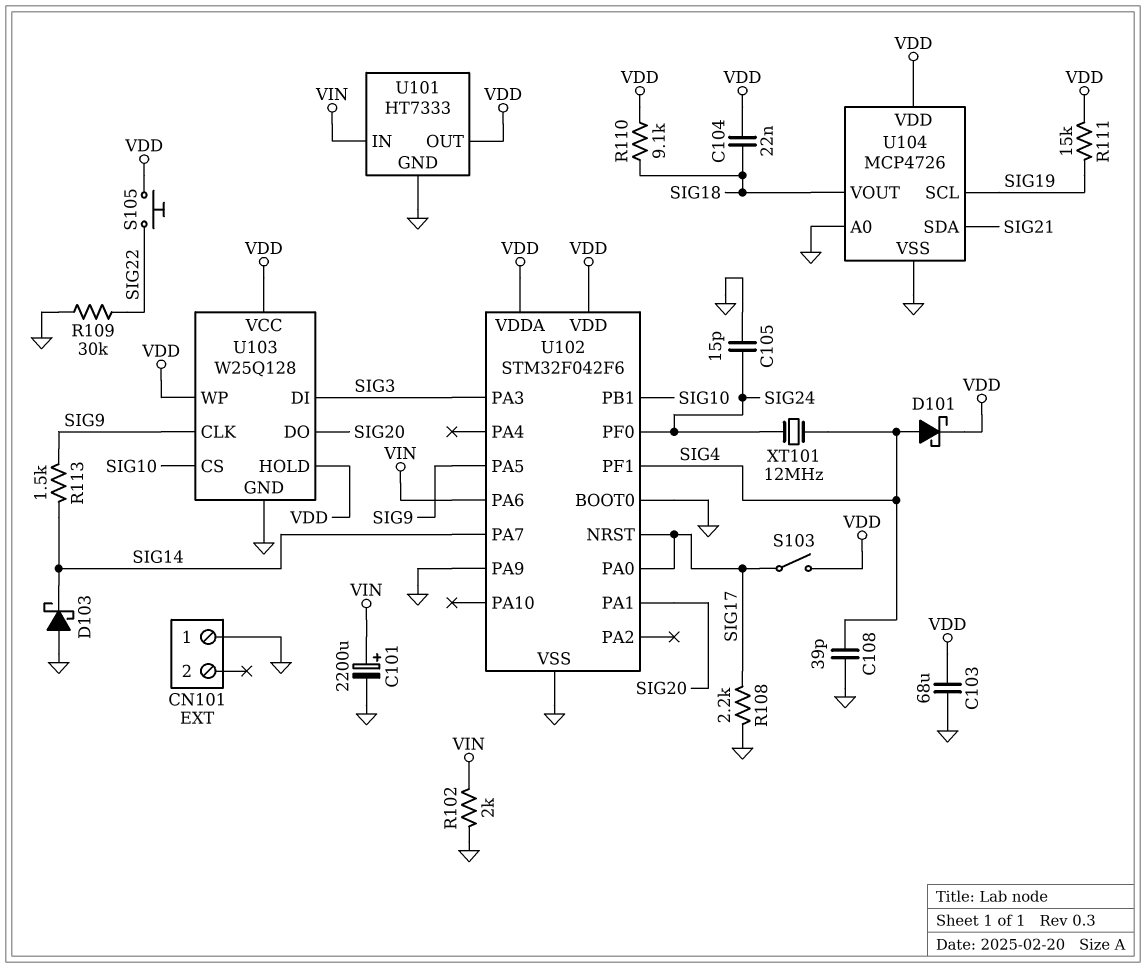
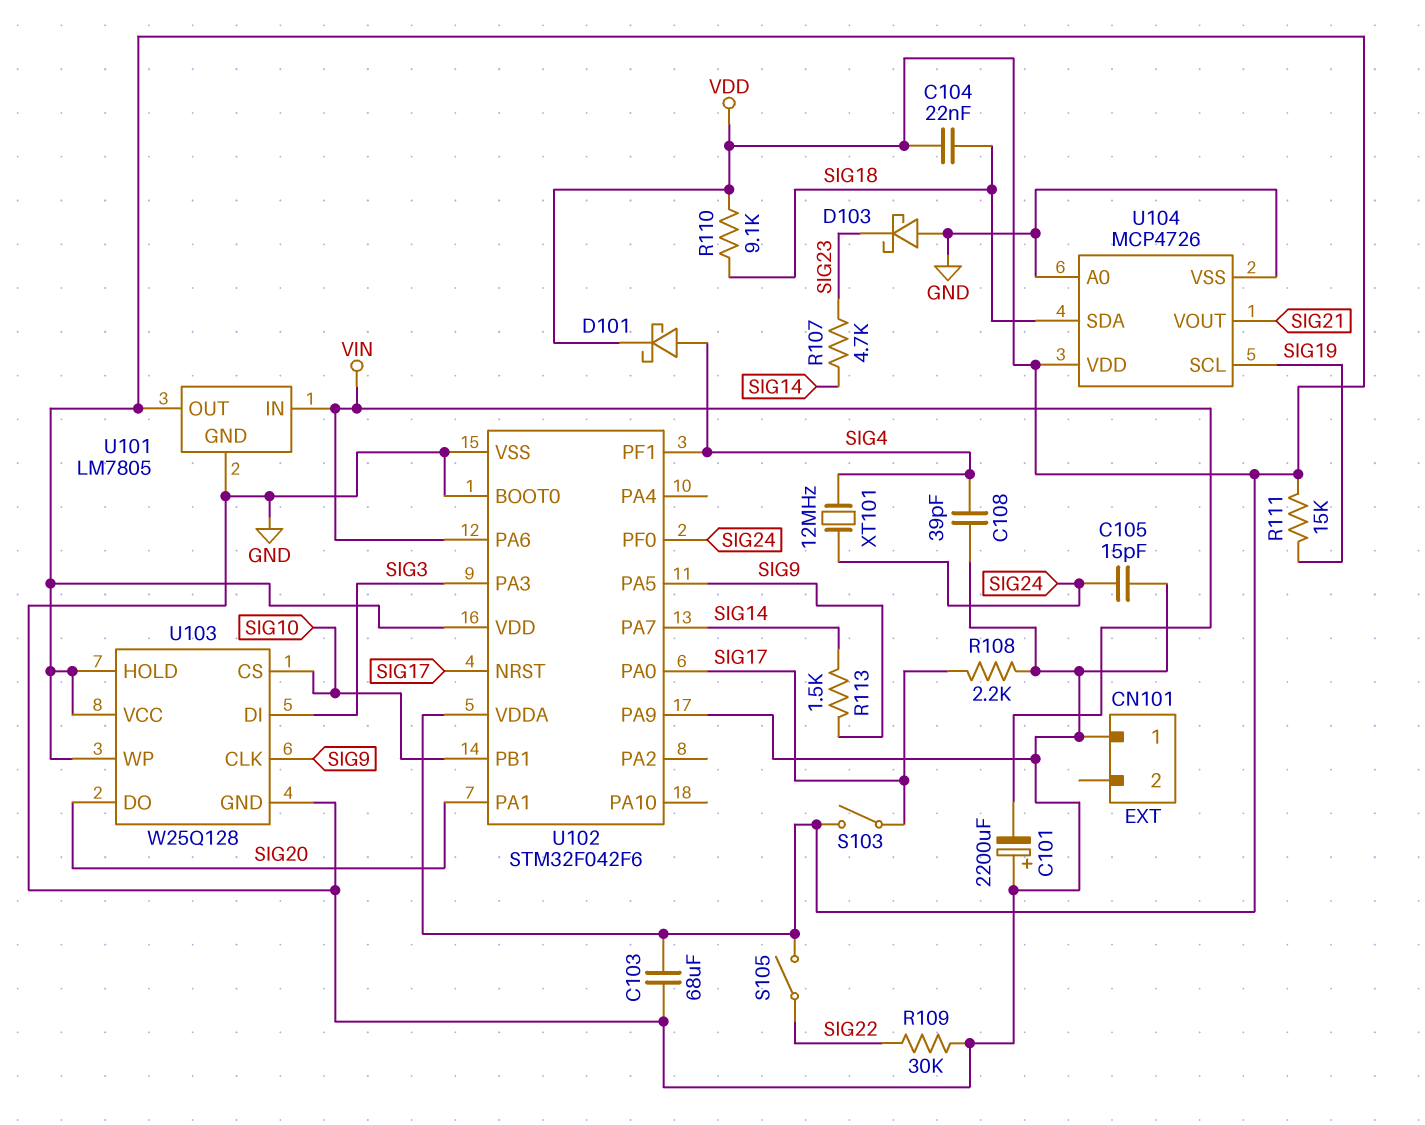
C101: 2200uF (plus VIN, minus GND) -> 2200uF (plus GND, minus VIN)
D103: schottky (A GND, K SIG14) -> schottky (A GND, K SIG23)
R102: 2k (GND, VIN) -> none
R107: none -> 4.7k (SIG14, SIG23)
S105: button (SIG22, VDD) -> switch (SIG22, VDD)
U101: HT7333 -> LM7805
U104 pin SDA: SIG21 -> SIG18
U104 pin VOUT: SIG18 -> SIG21

